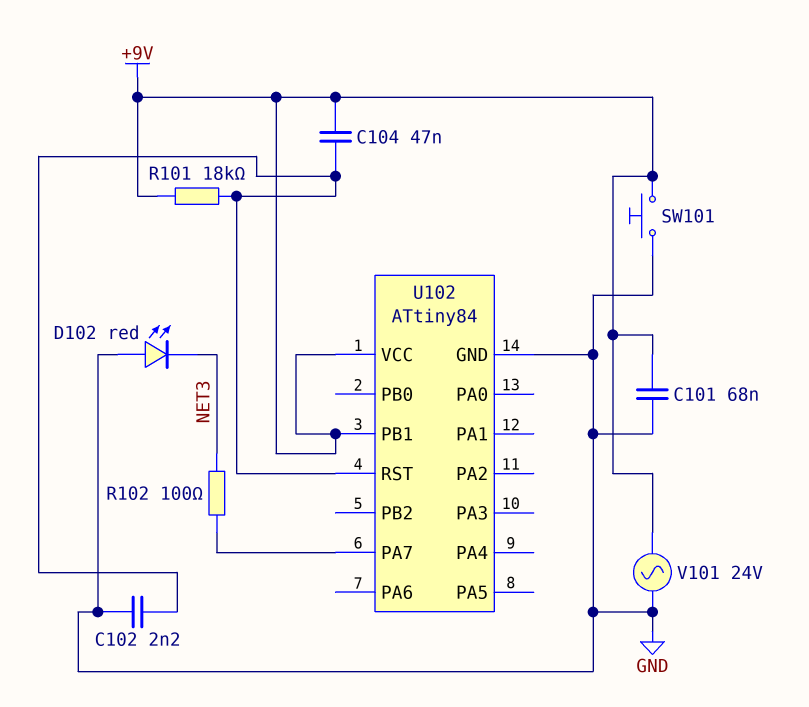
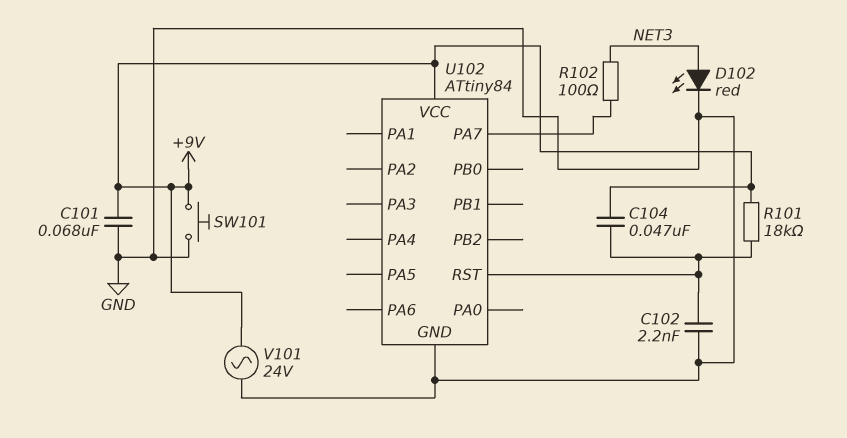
D102: LED red (A GND, K NET3) -> LED red (A NET3, K GND)
U102 pin PB1: +9V -> none

